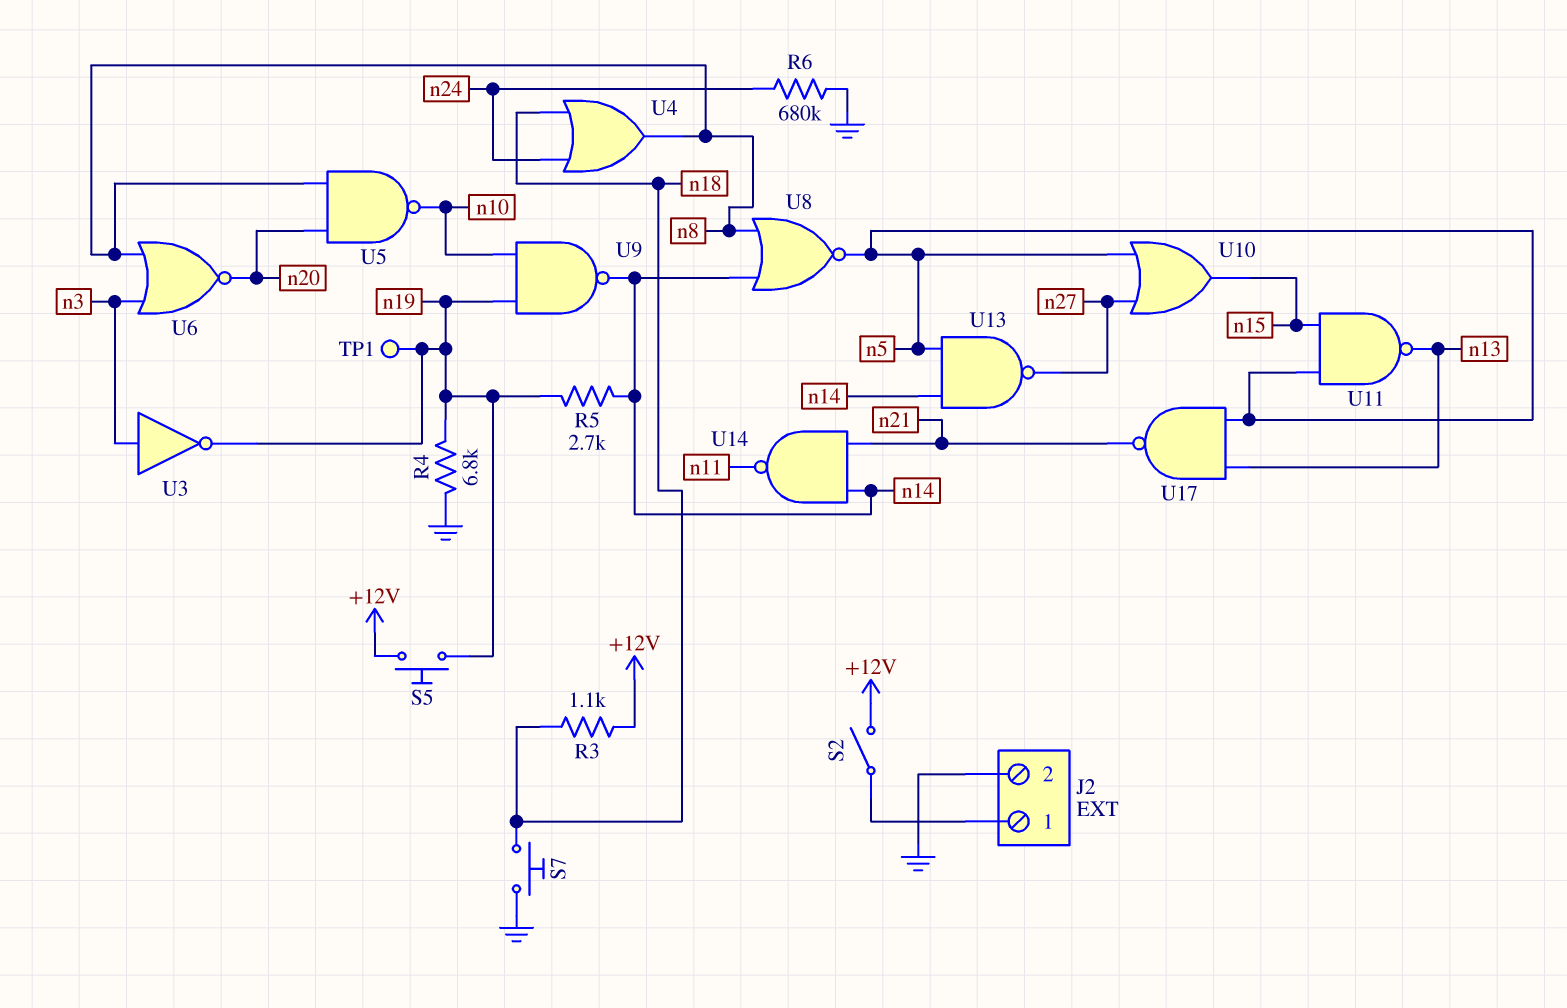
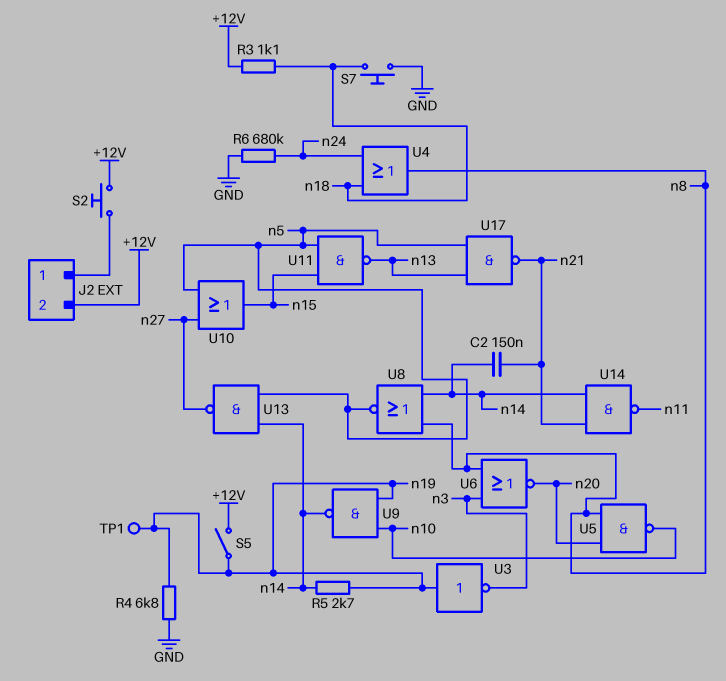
C2: none -> 150nF (n14, n21)
J2 pin 2: GND -> +12V
S2: switch (+12V, J2/1) -> button (+12V, J2/1)
S5: button (+12V, n19) -> switch (+12V, n19)
U3: NOT (in n3, out n19) -> NOT (in n19, out n3)

